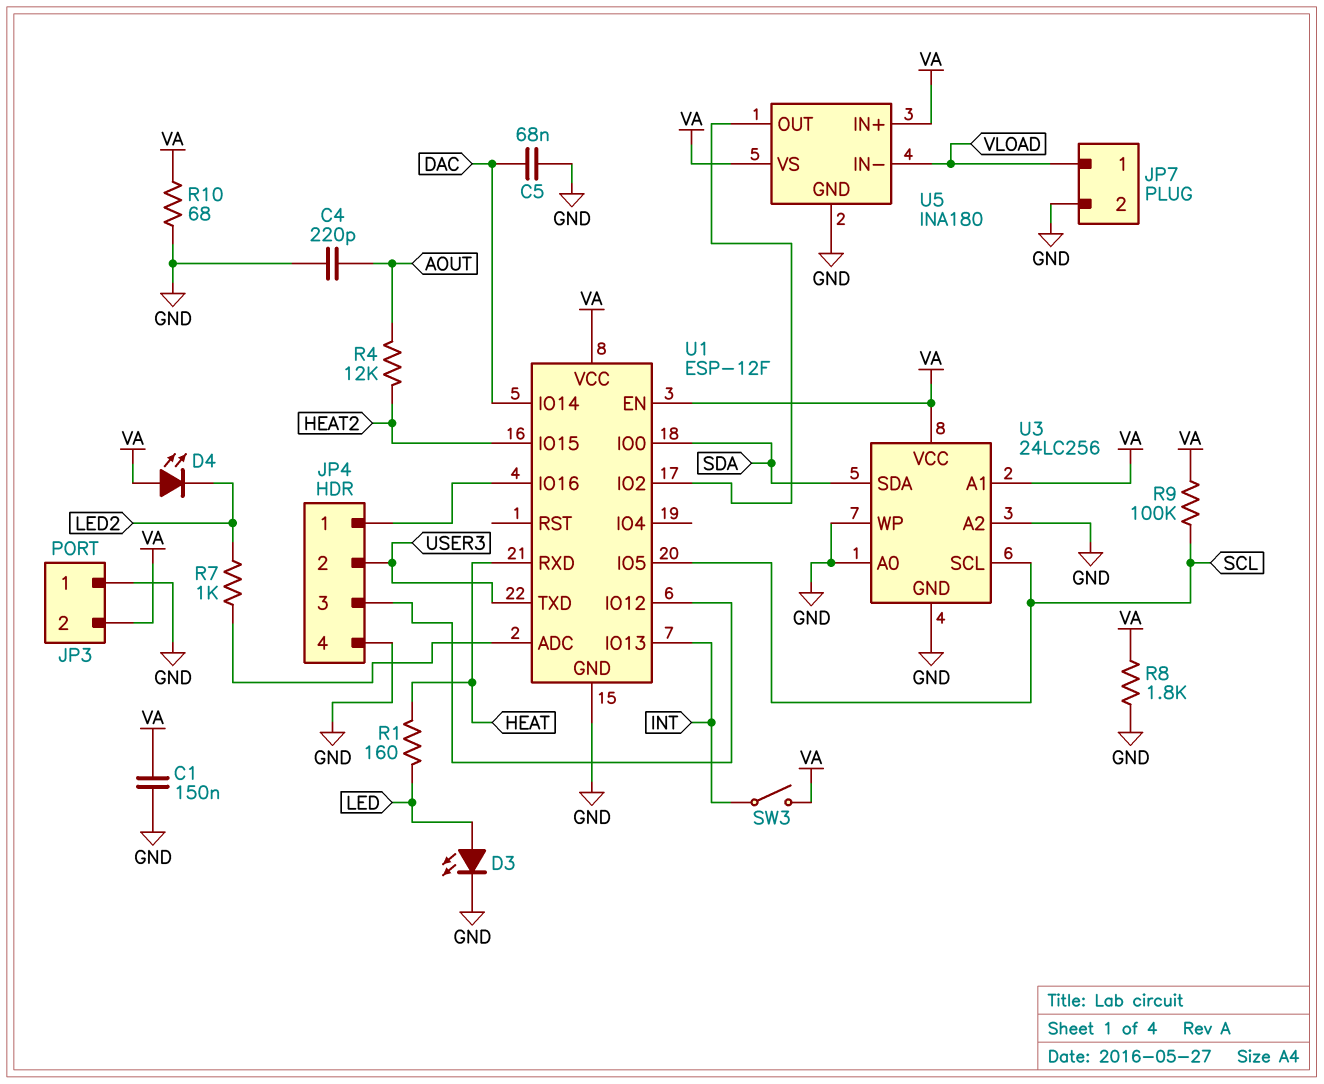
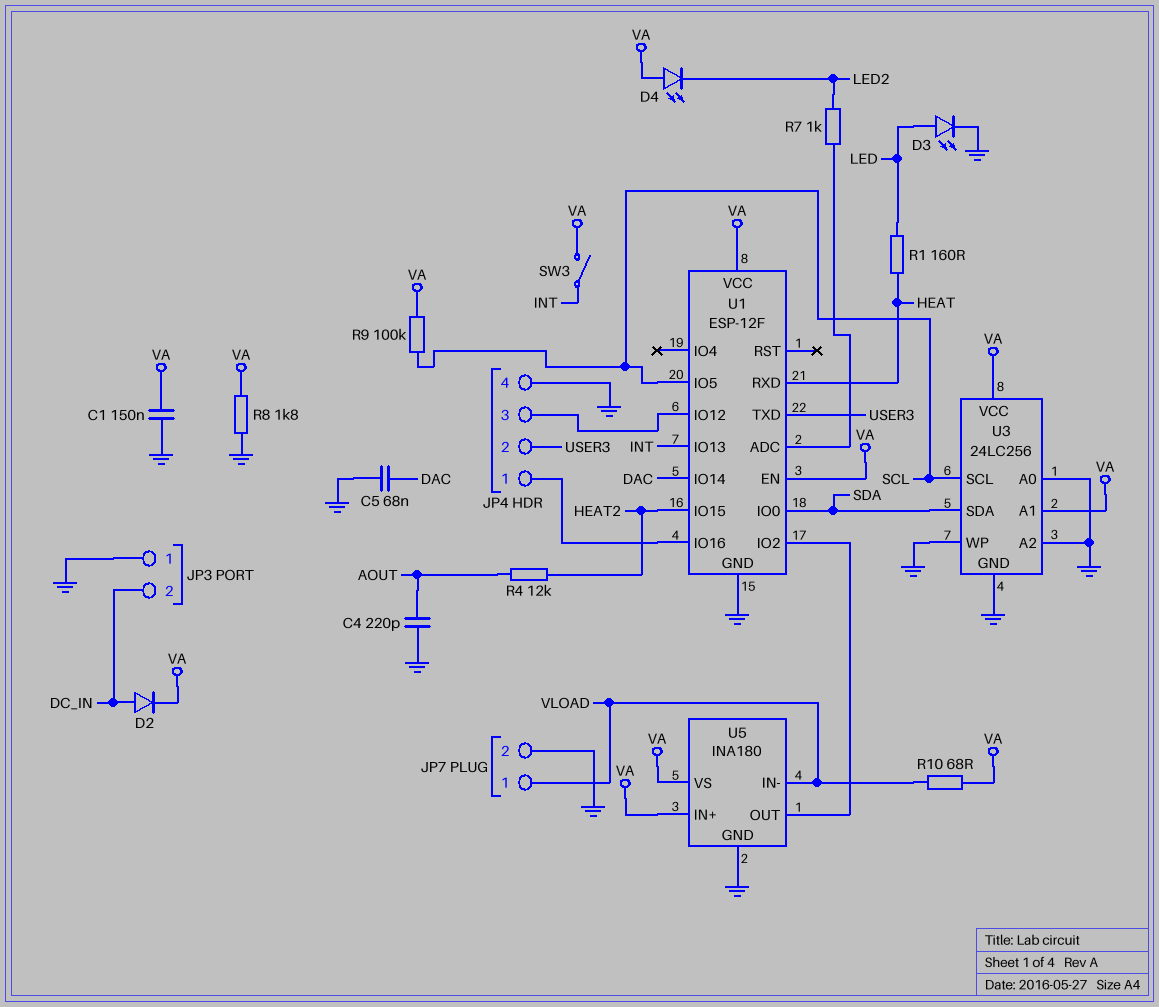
D2: none -> diode (A DC_IN, K VA)
JP3 pin 2: VA -> DC_IN
R10: 68 (GND, VA) -> 68 (VA, VLOAD)

